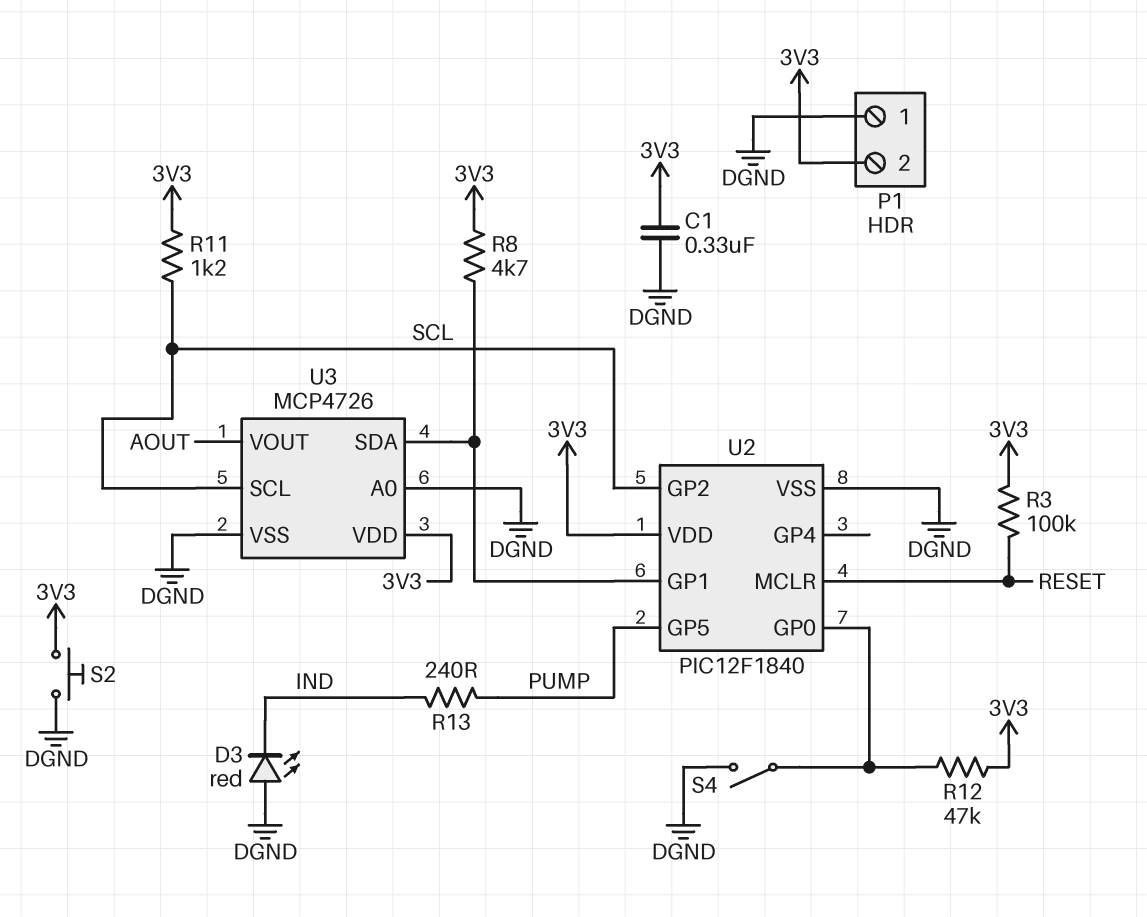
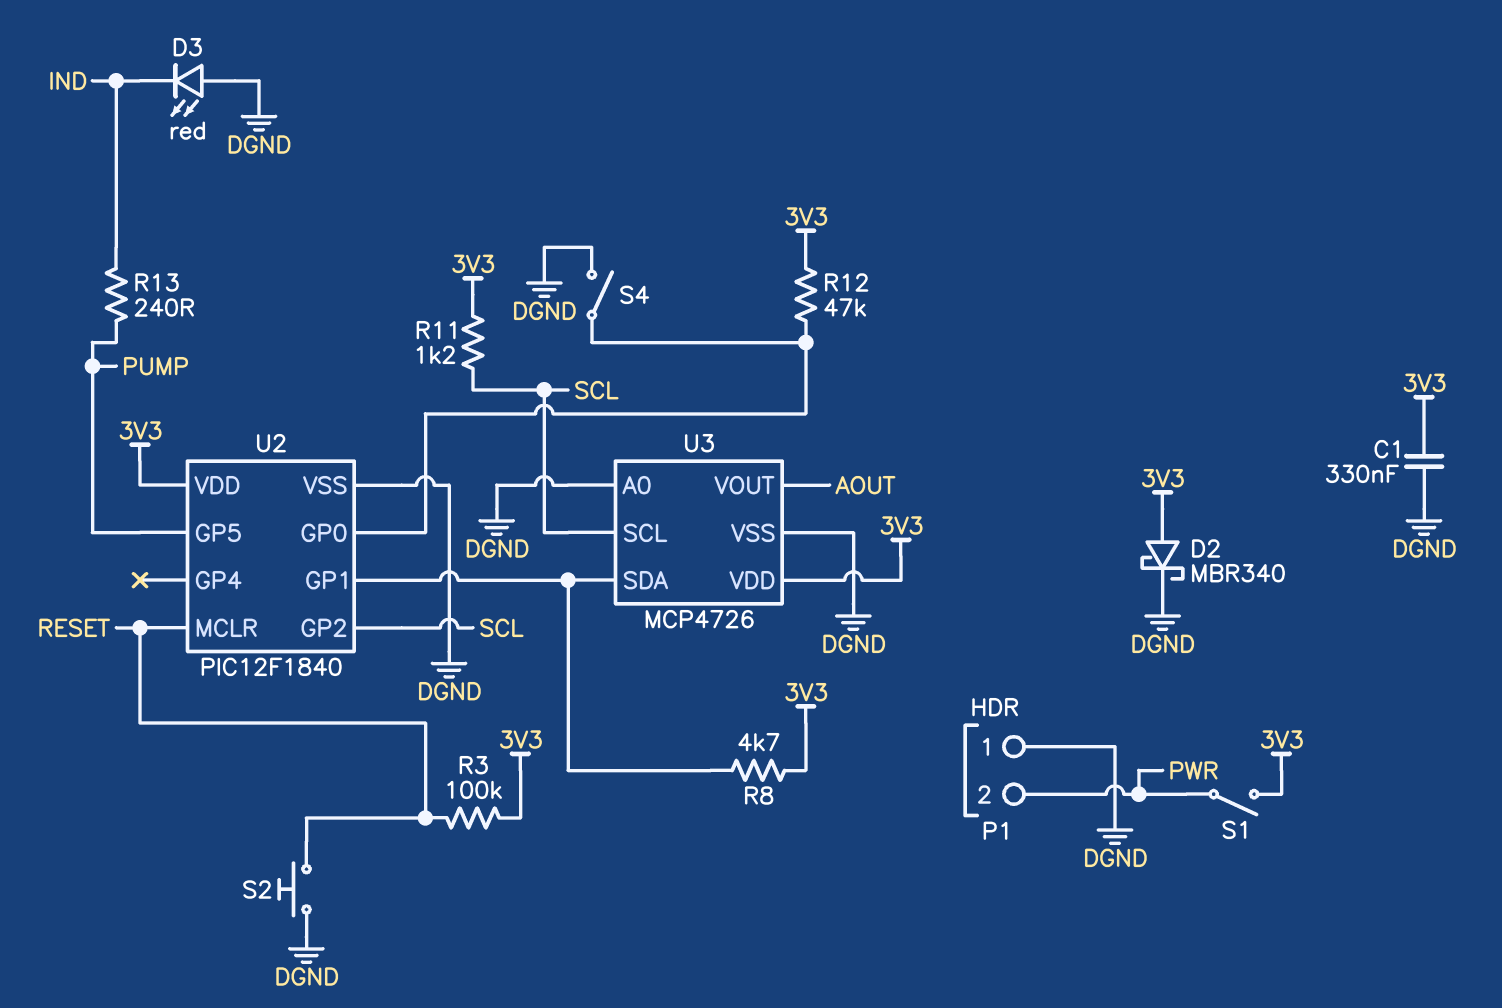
D2: none -> schottky MBR340 (A 3V3, K DGND)
P1 pin 2: 3V3 -> PWR
S1: none -> switch (3V3, PWR)
S2: button (3V3, DGND) -> button (DGND, RESET)

